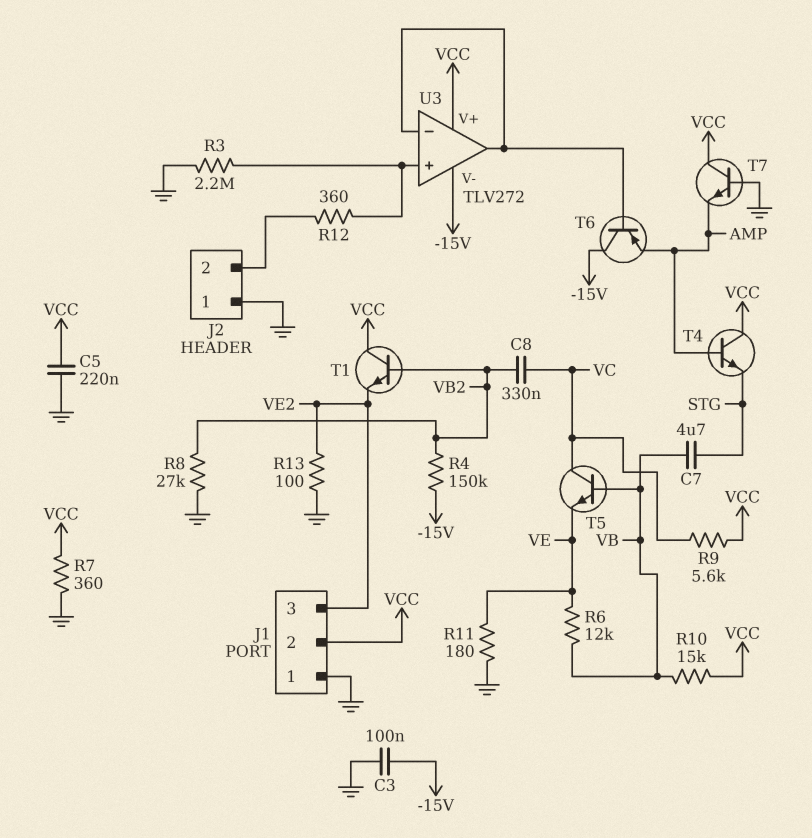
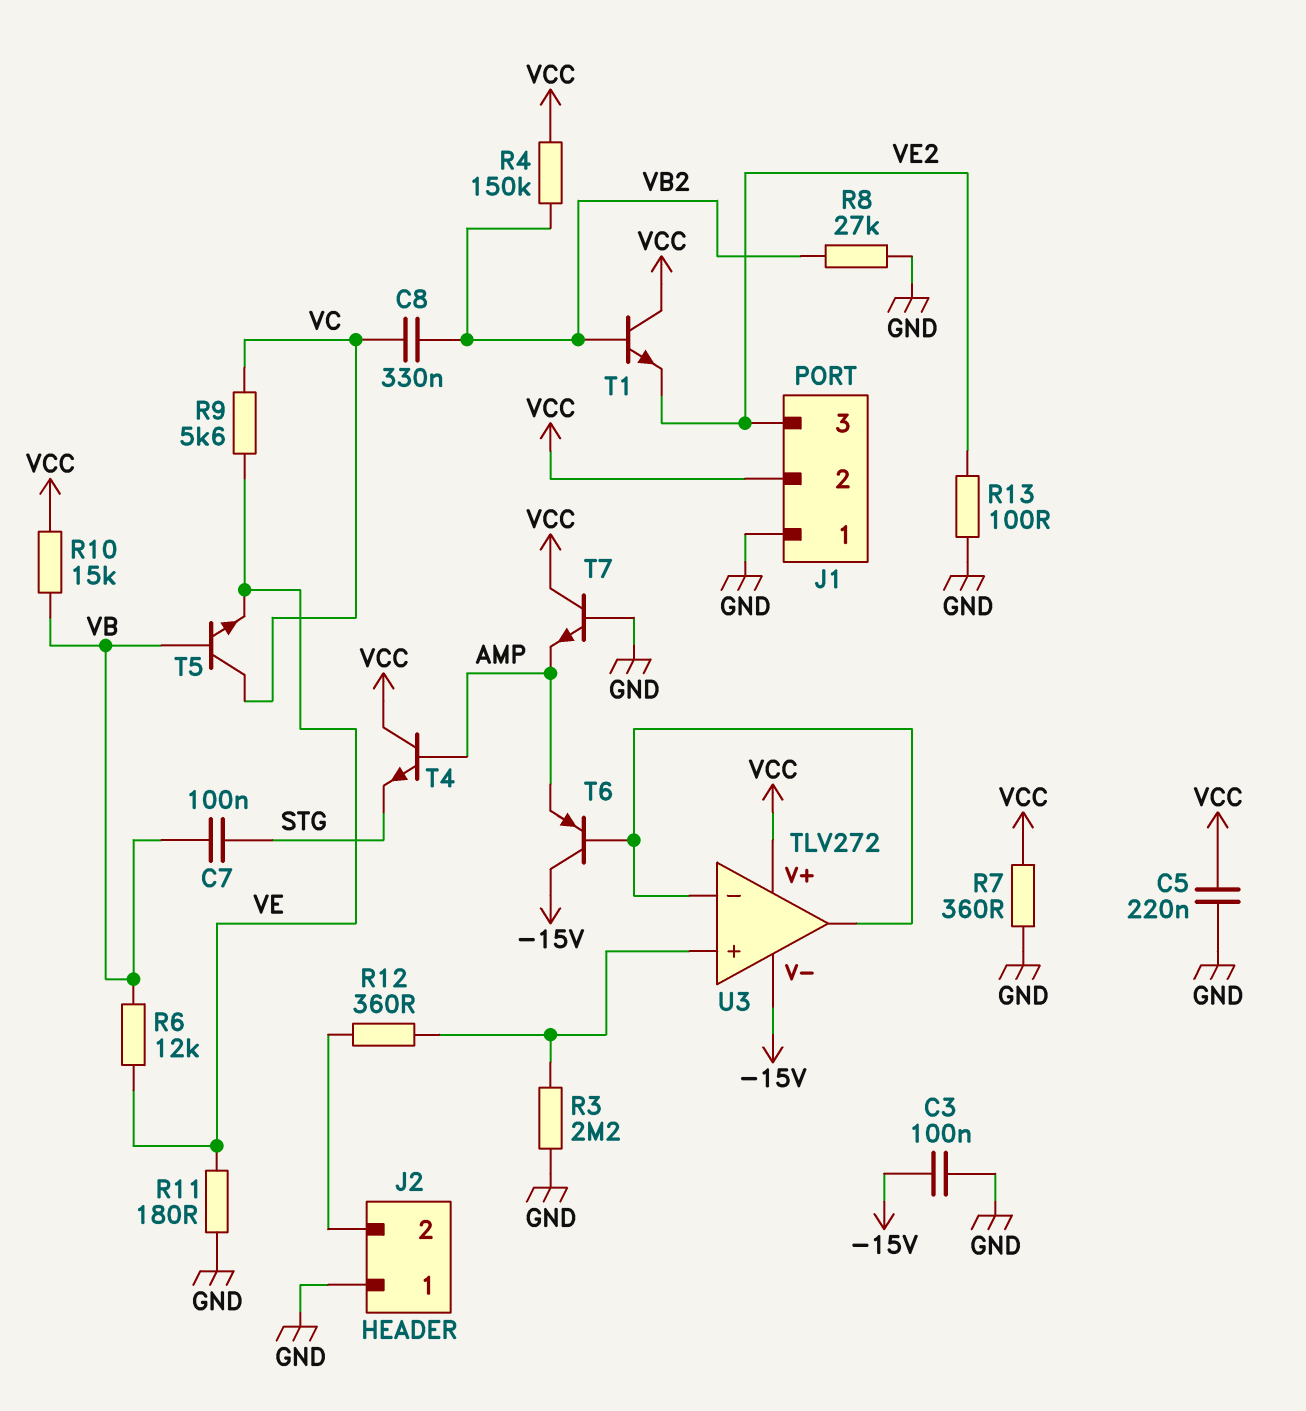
C7: 4.7uF (STG, VB) -> 100nF (STG, VB)
R4: 150k (-15V, VB2) -> 150k (VB2, VCC)
R9: 5.6k (VC, VCC) -> 5.6k (VC, VE)

